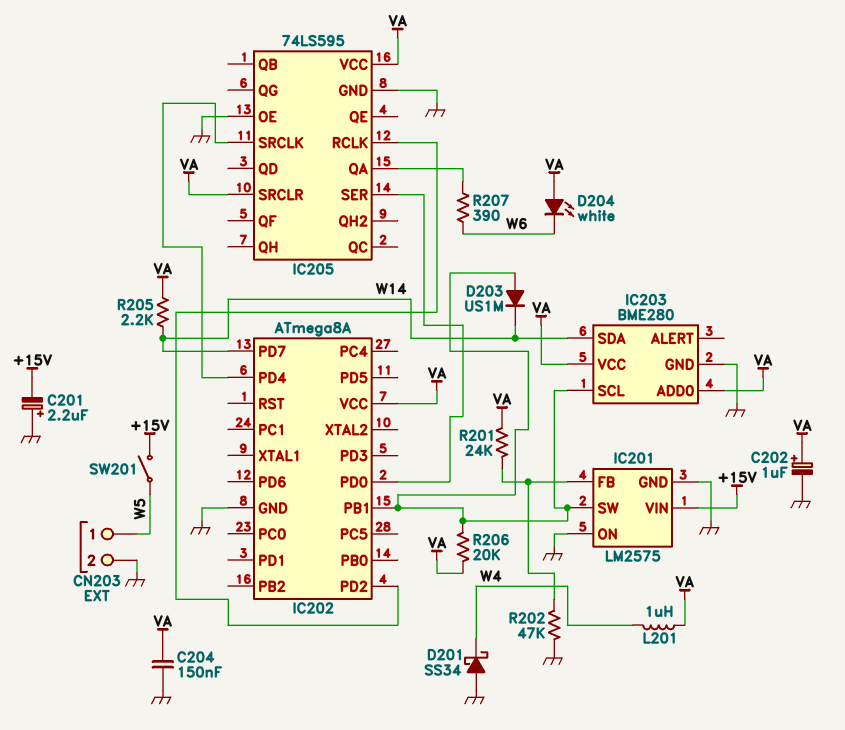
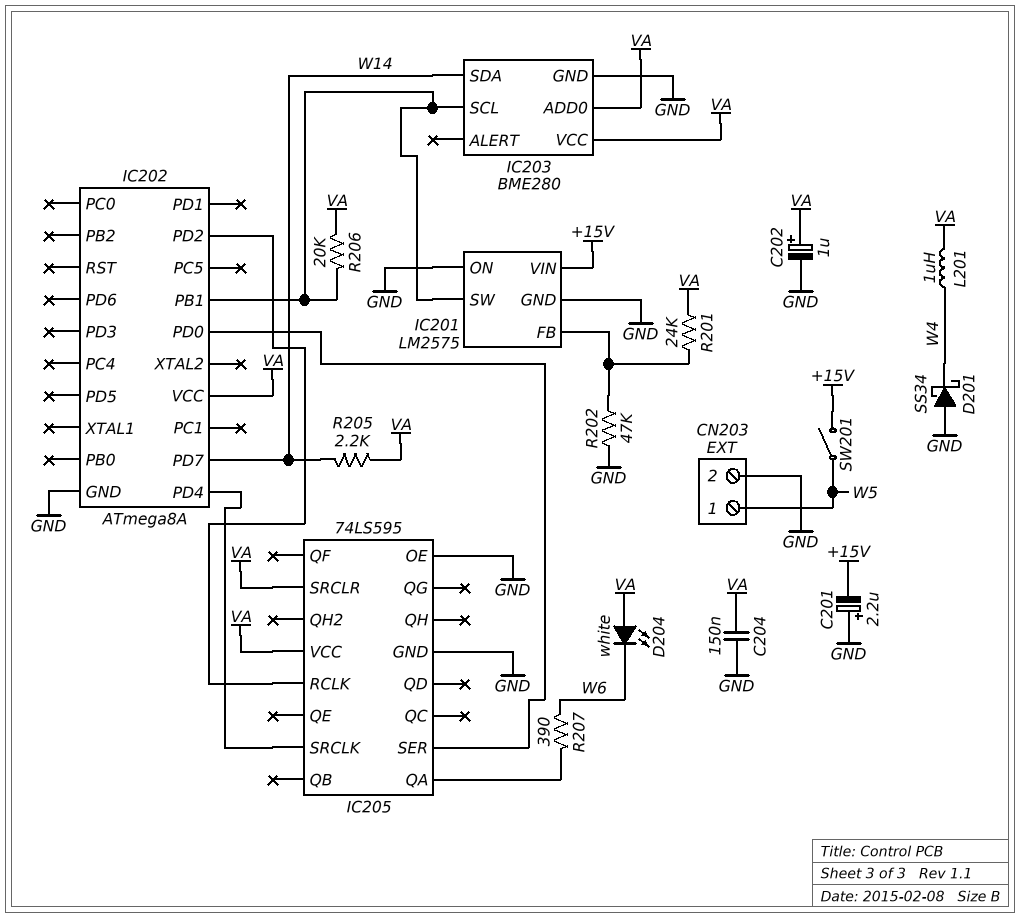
D203: diode US1M (A IC201/SW, K W14) -> none

